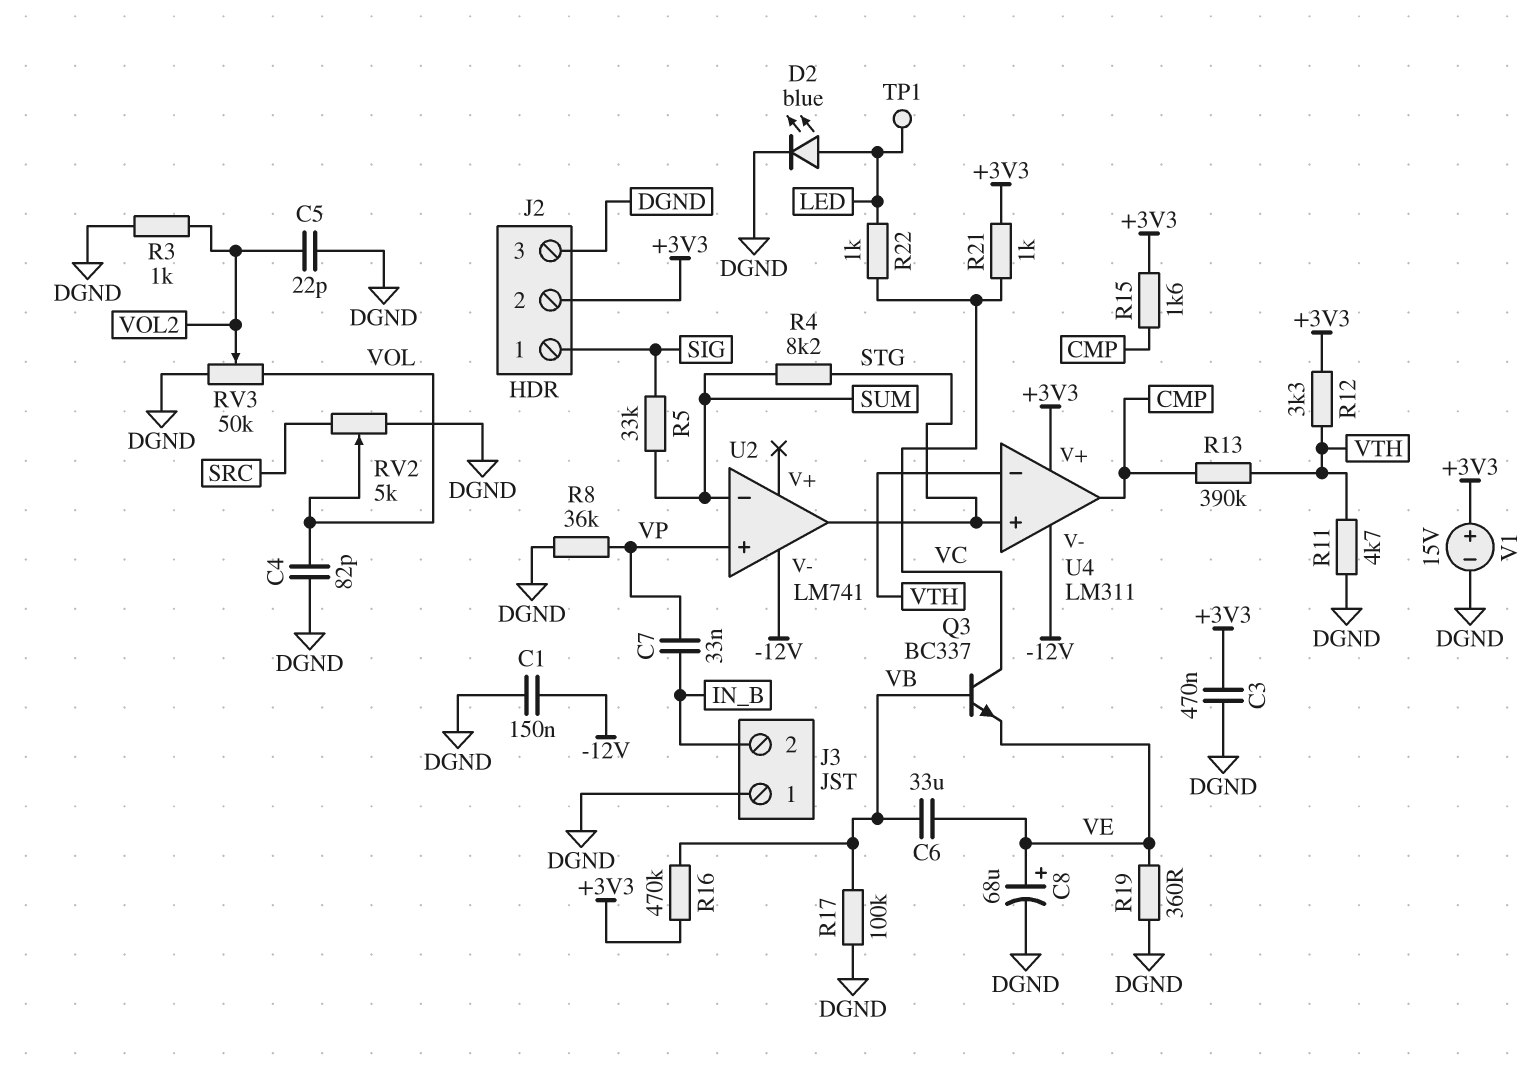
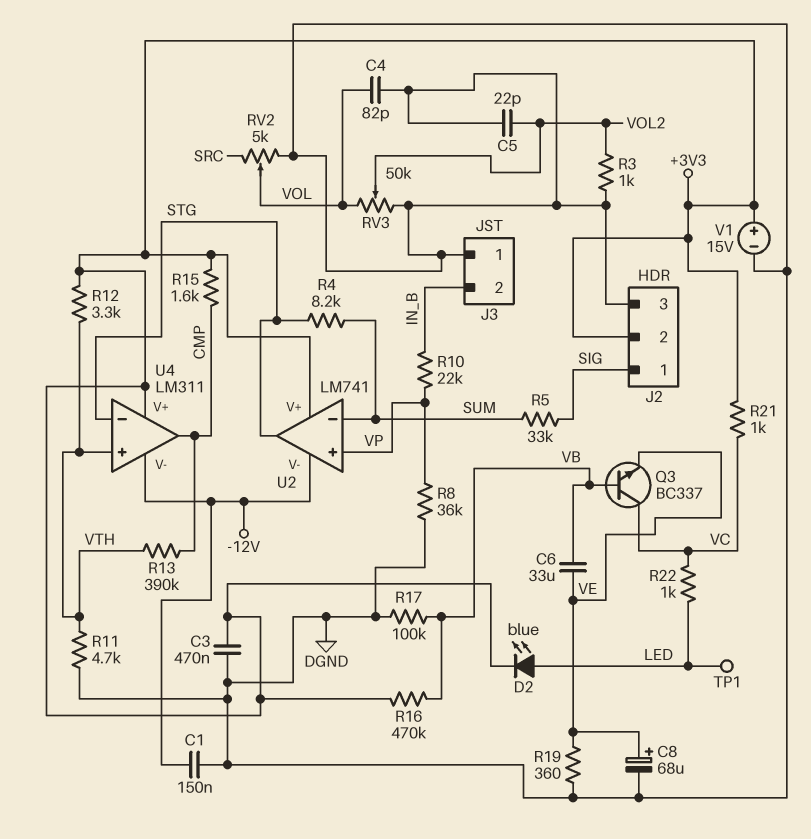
C7: 33nF (IN_B, VP) -> none
D2: LED blue (A LED, K DGND) -> LED blue (A LED, K +3V3)
R10: none -> 22k (IN_B, VP)
U2 pin V+: none -> +3V3
U4 pin in+: STG -> VTH
U4 pin in-: VTH -> STG

